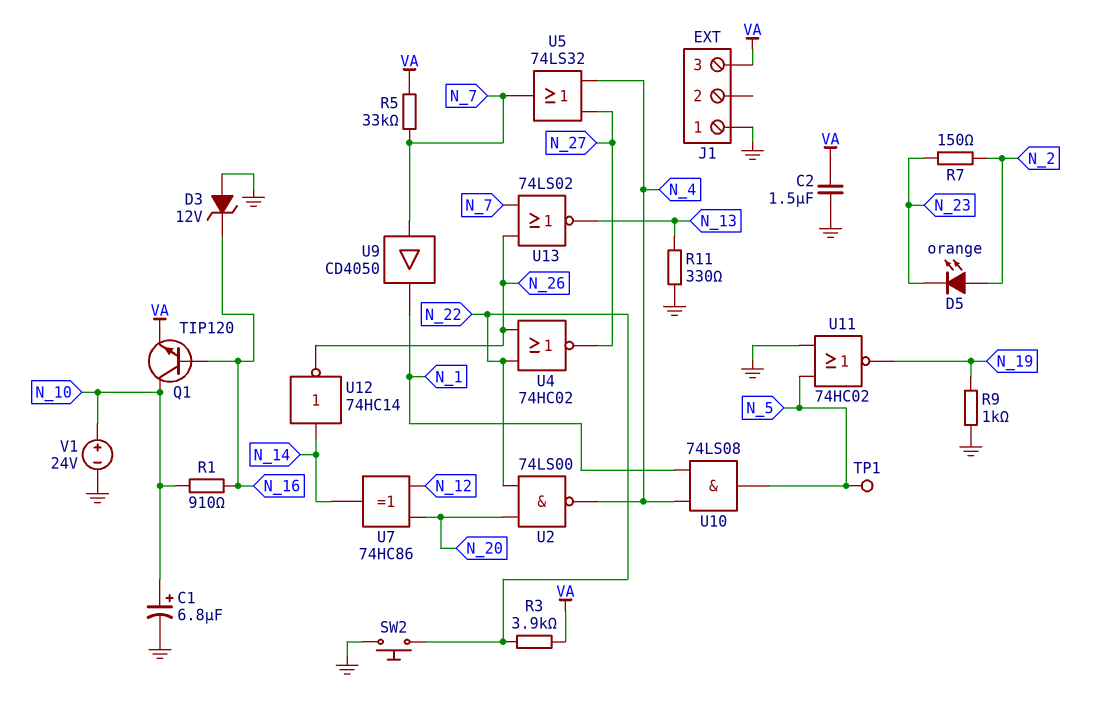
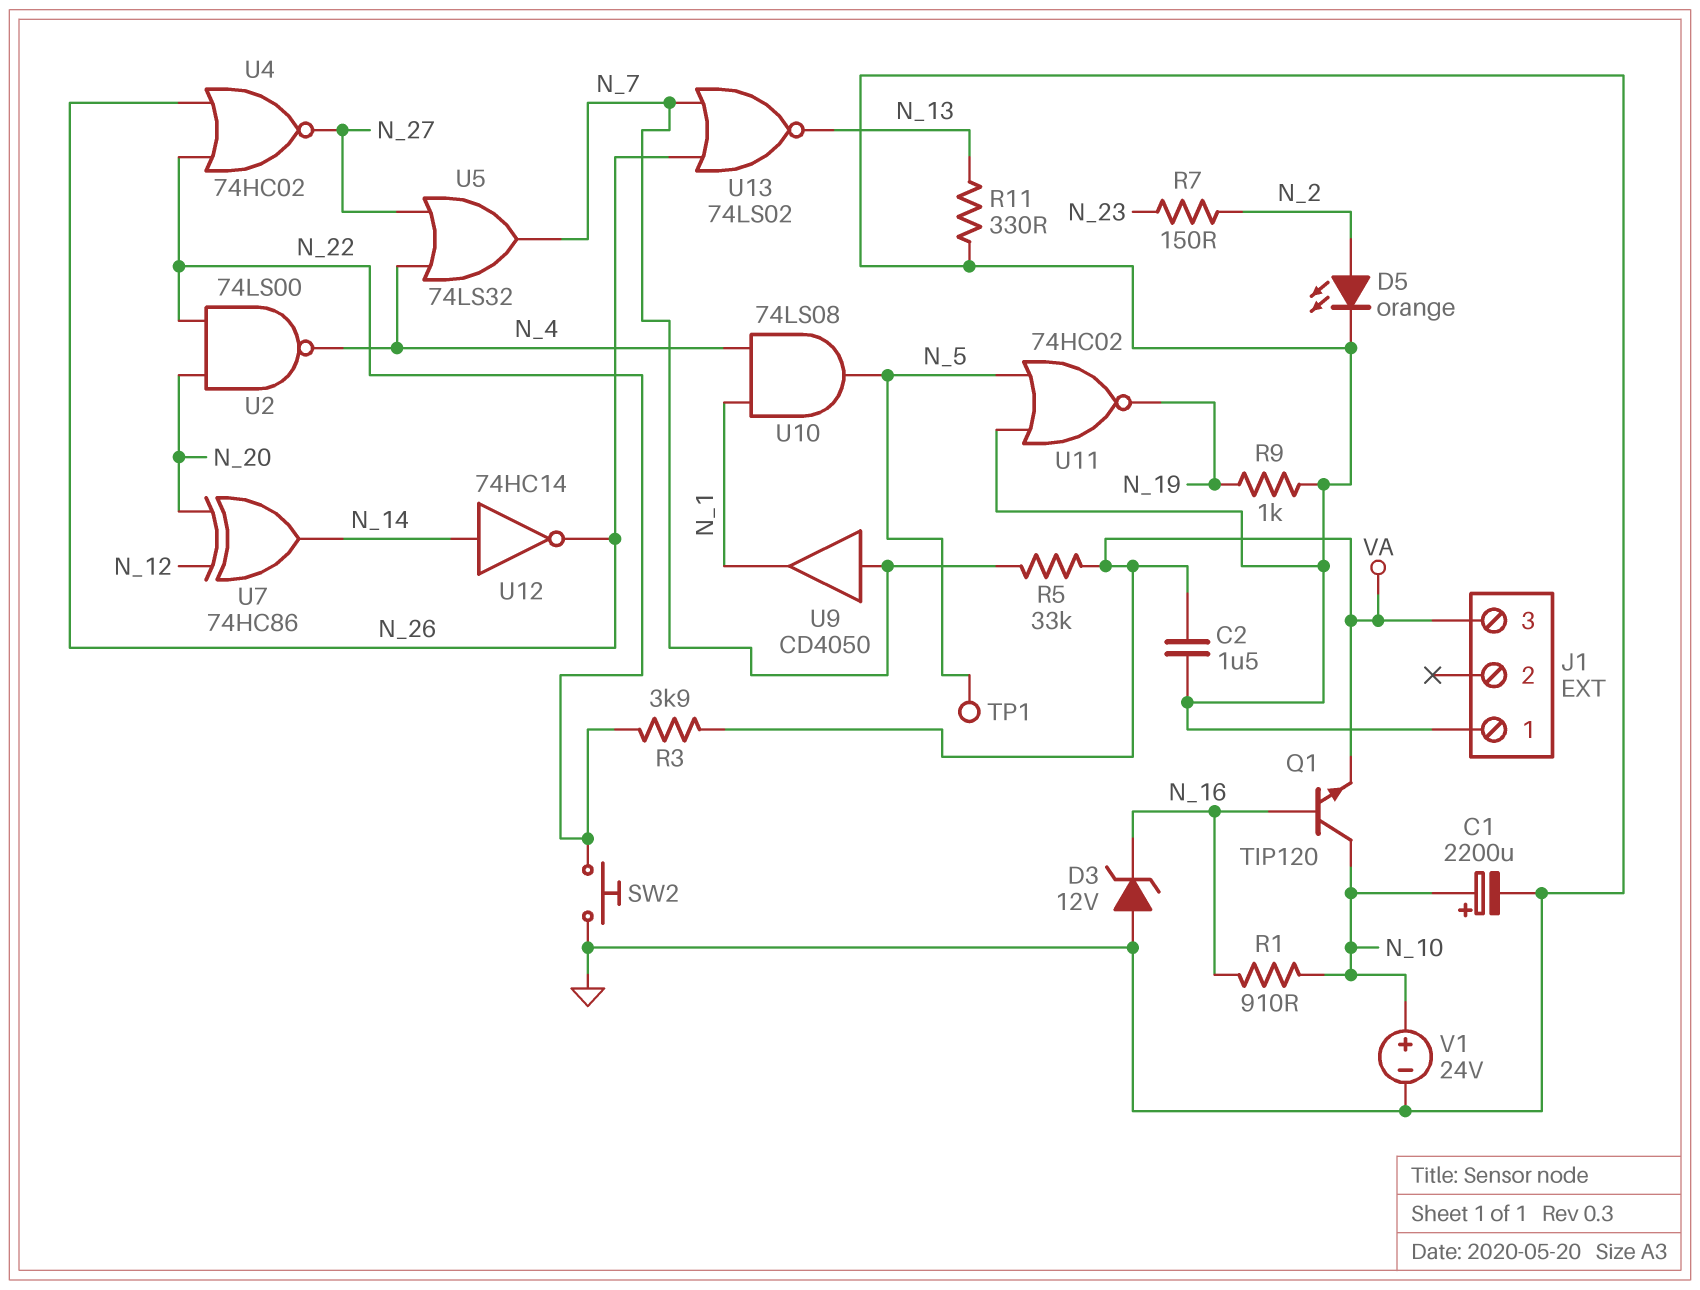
C1: 6.8uF (plus N_10, minus GND) -> 2200uF (plus N_10, minus GND)
D5: LED orange (A N_2, K N_23) -> LED orange (A N_2, K GND)

